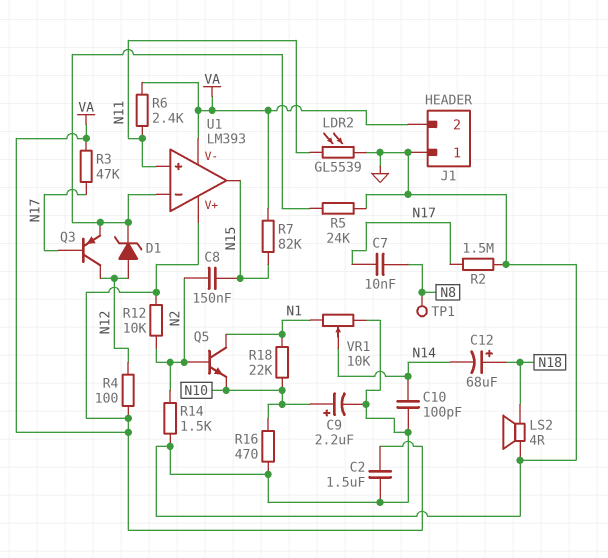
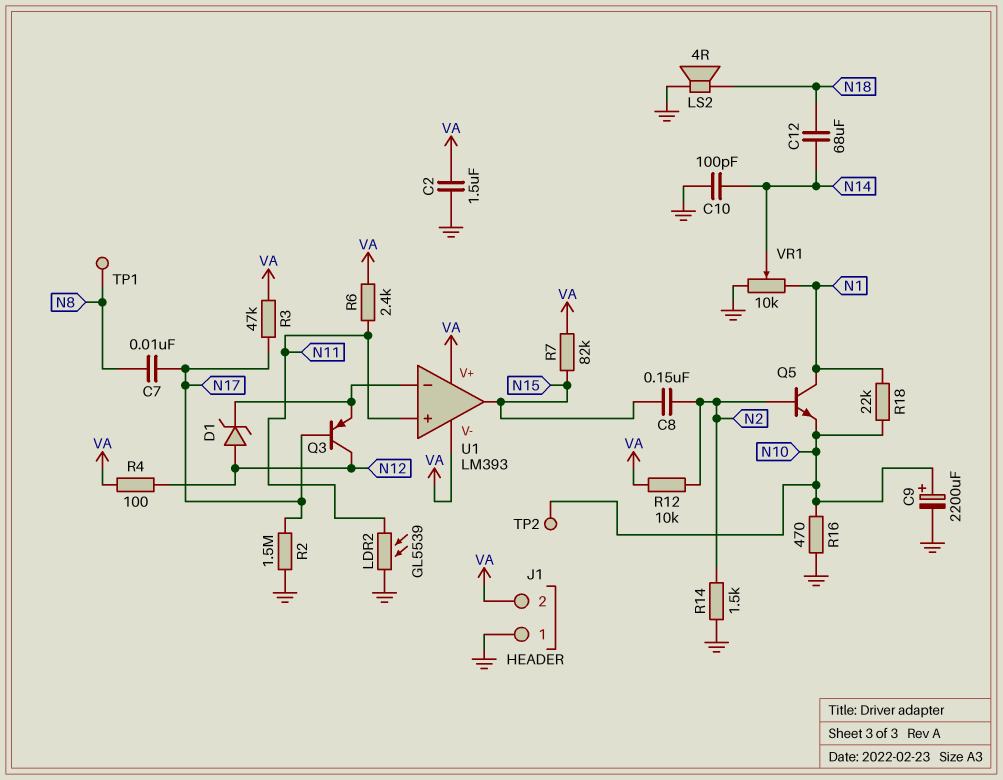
C9: 2.2uF (plus N10, minus GND) -> 2200uF (plus N10, minus GND)
C12: 68uF (plus N18, minus N14) -> 68uF (N14, N18)
R5: 24k (GND, U1/in-) -> none
TP2: none -> test point (N10)

